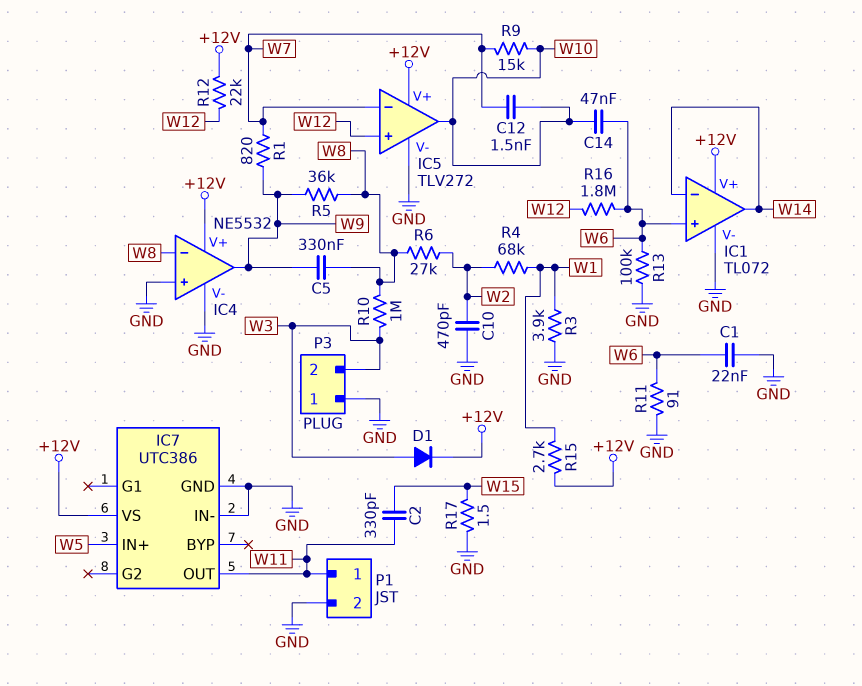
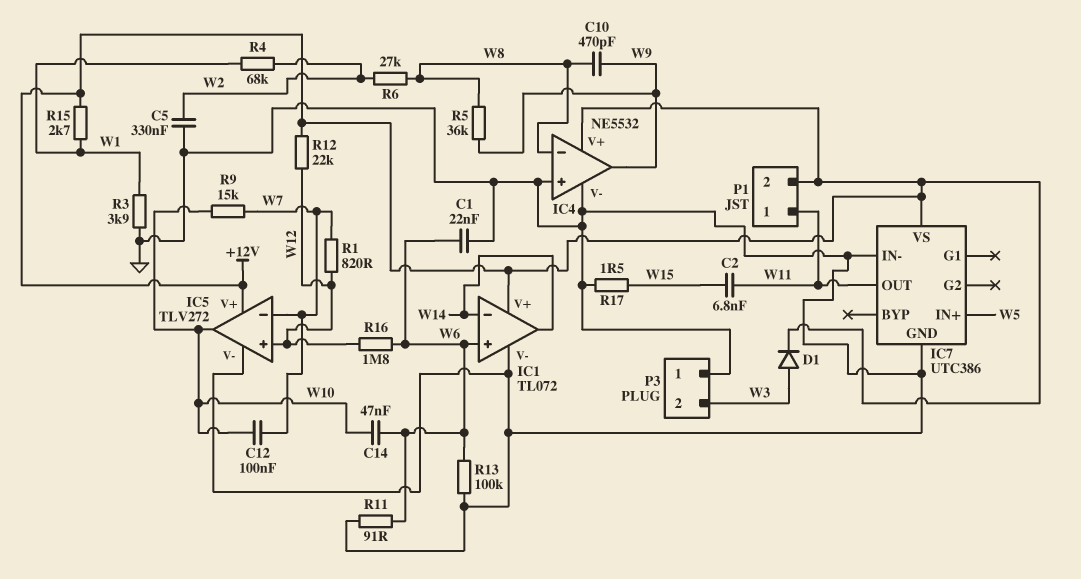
C2: 330pF (W11, W15) -> 6.8nF (W11, W15)
C5: 330nF (W8, W9) -> 330nF (GND, W2)
C10: 470pF (GND, W2) -> 470pF (W8, W9)
C12: 1.5nF (W7, W10) -> 100nF (W7, W10)
P1 pin 2: GND -> +12V
R1: 820 (W7, W9) -> 820 (W7, W12)
R10: 1M (W3, W8) -> none

